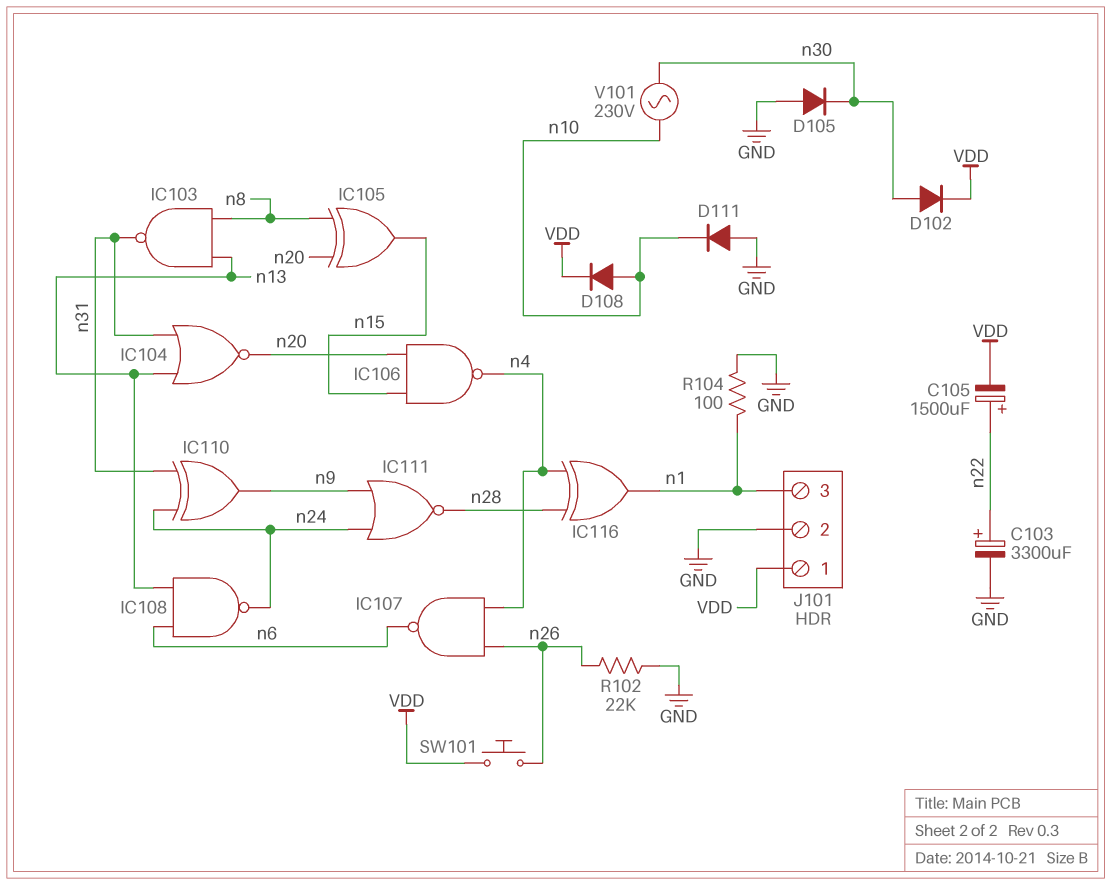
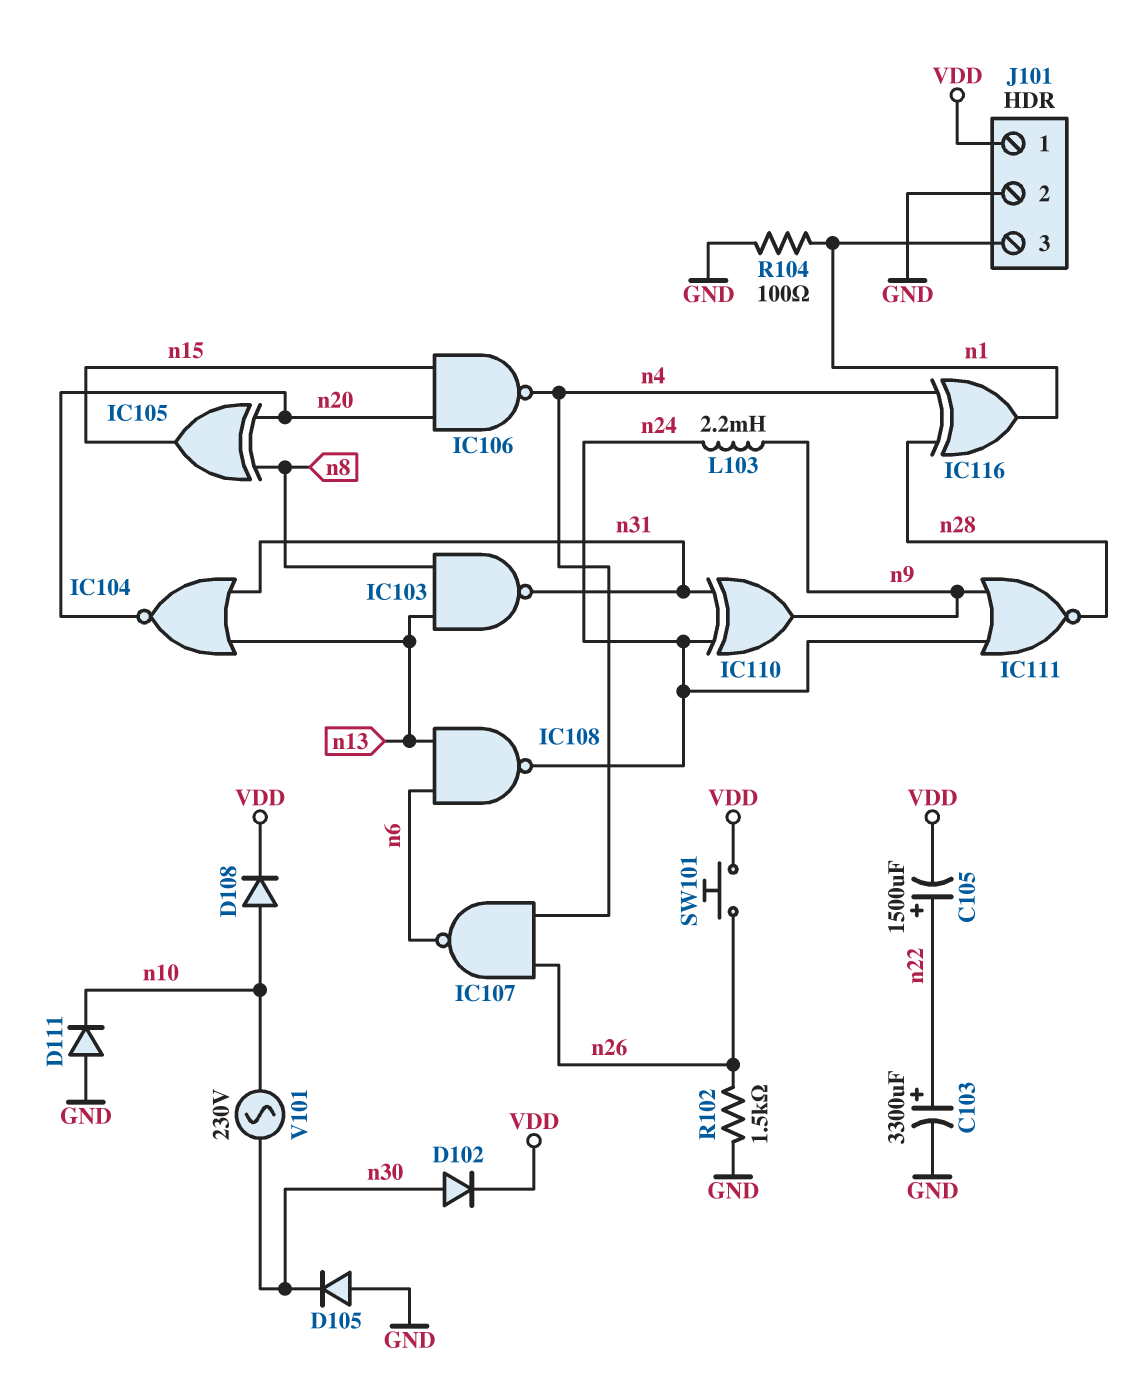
L103: none -> 2.2mH (n9, n24)
R102: 22k (GND, n26) -> 1.5k (GND, n26)

